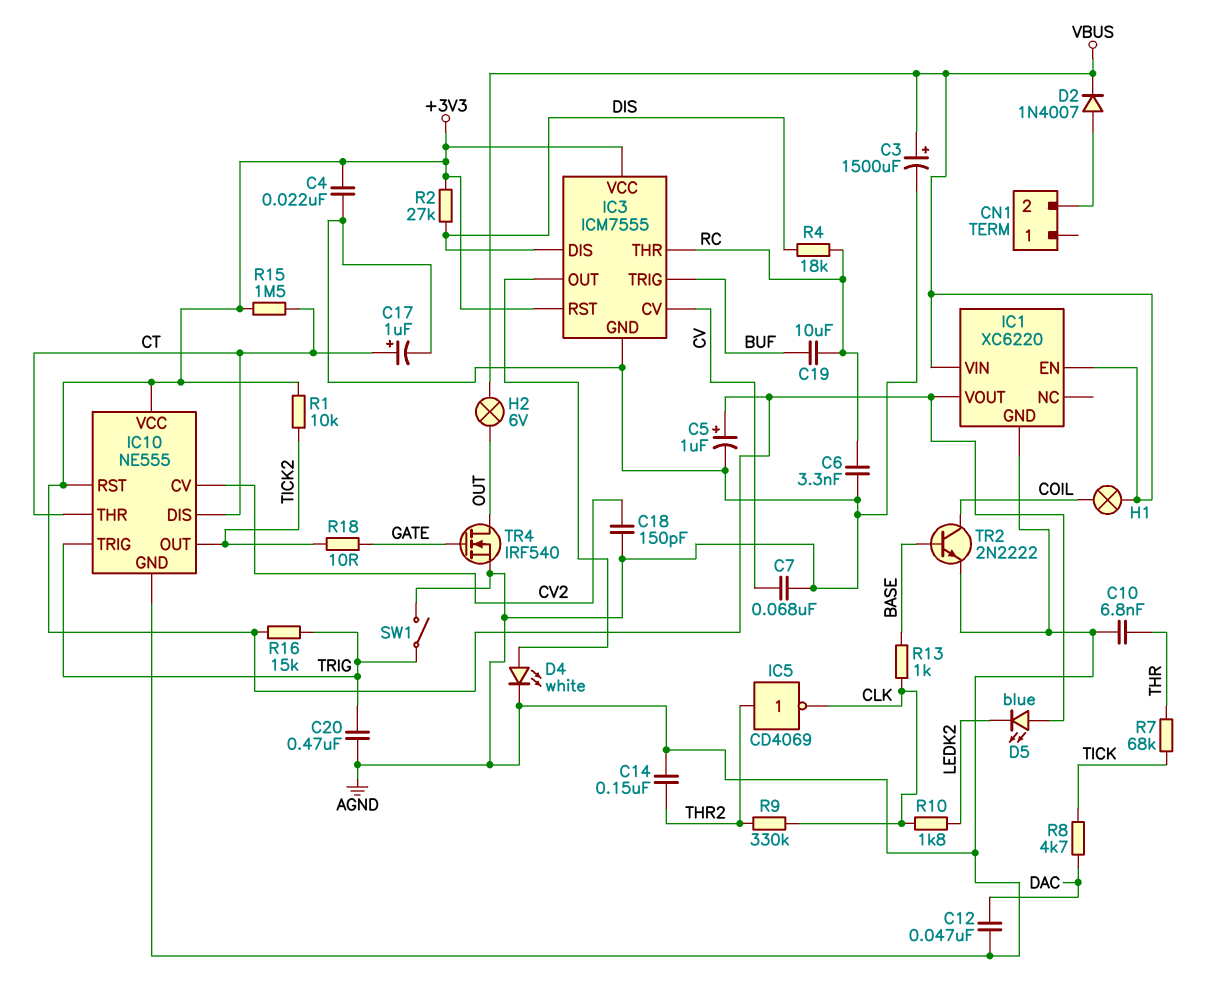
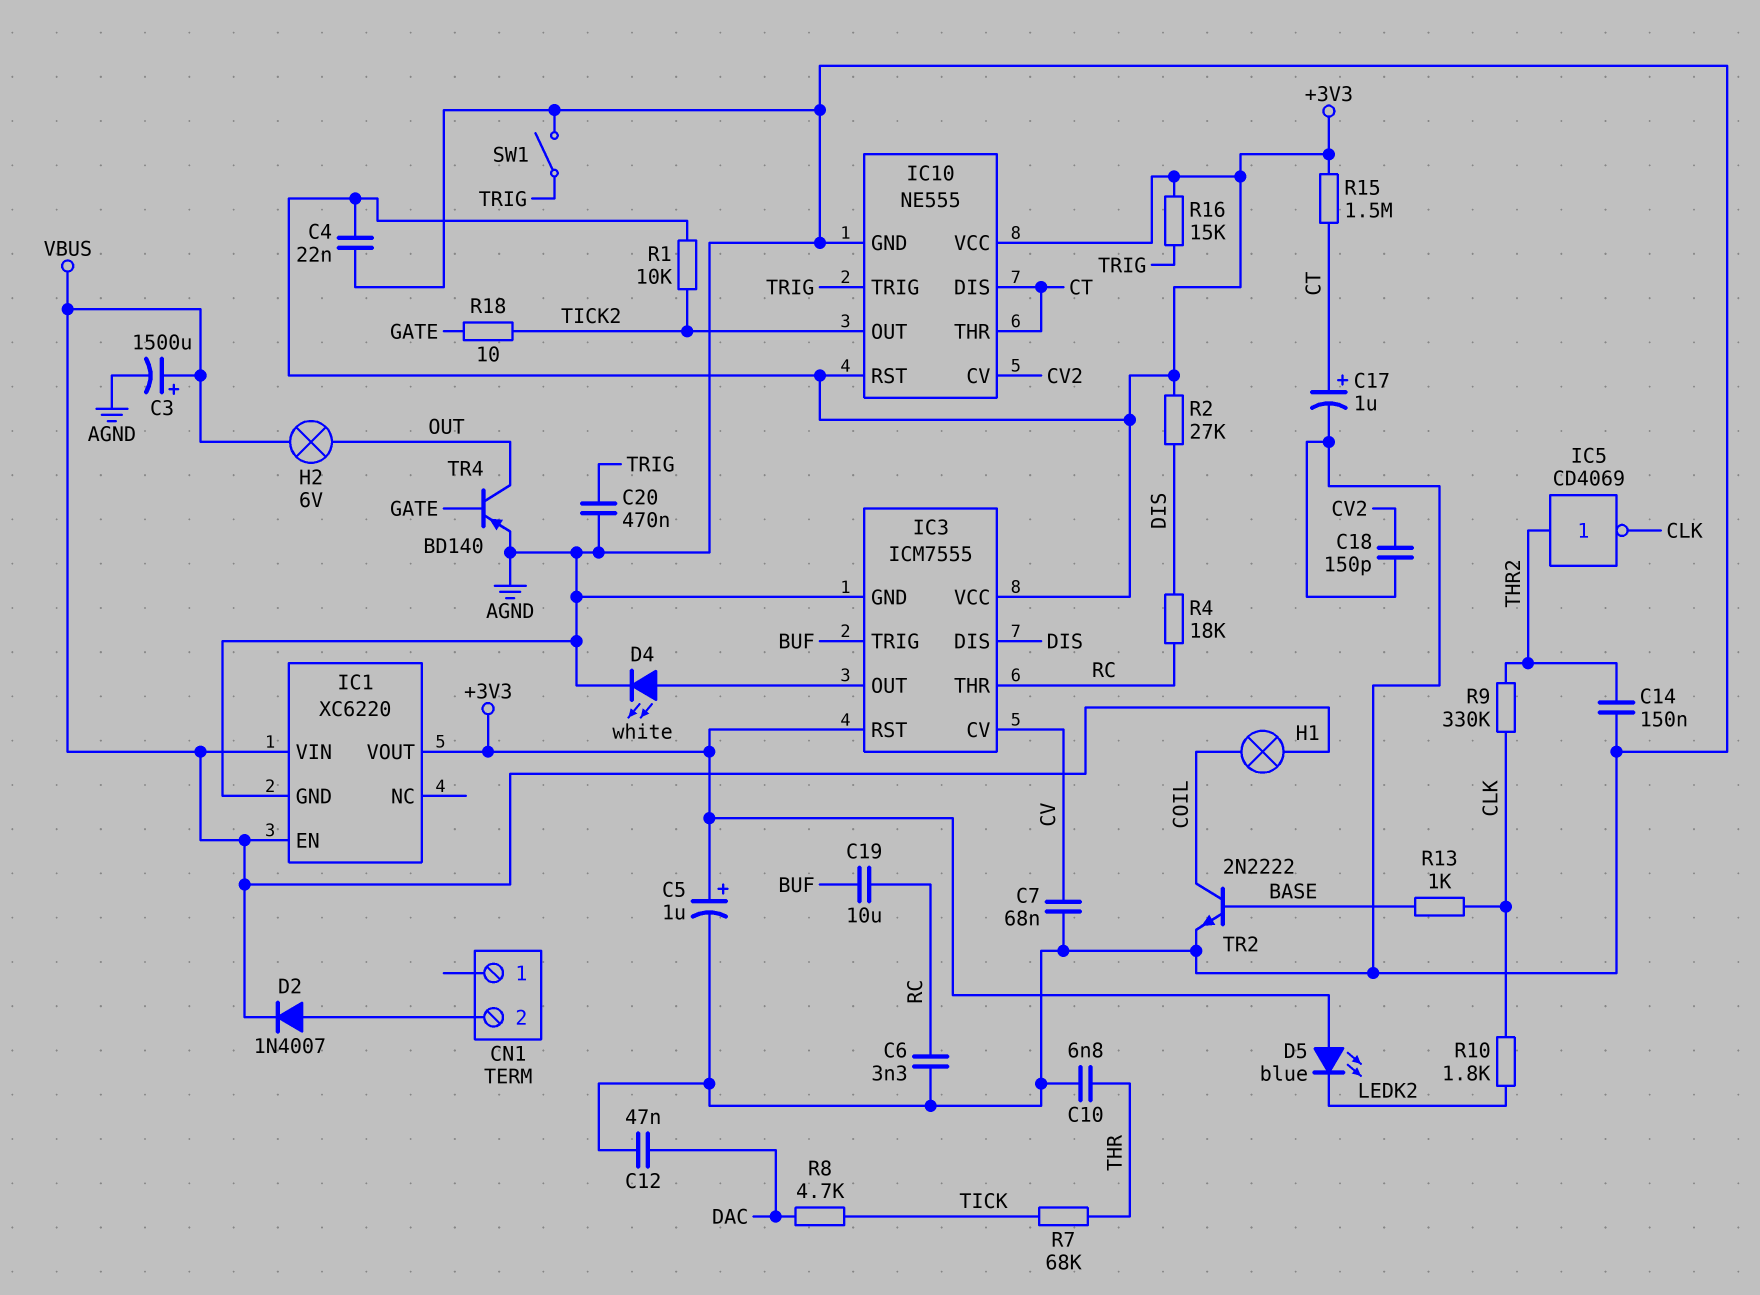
TR4: NMOS IRF540 (G GATE, D OUT, S AGND) -> PNP BD140 (B GATE, C OUT, E AGND)

